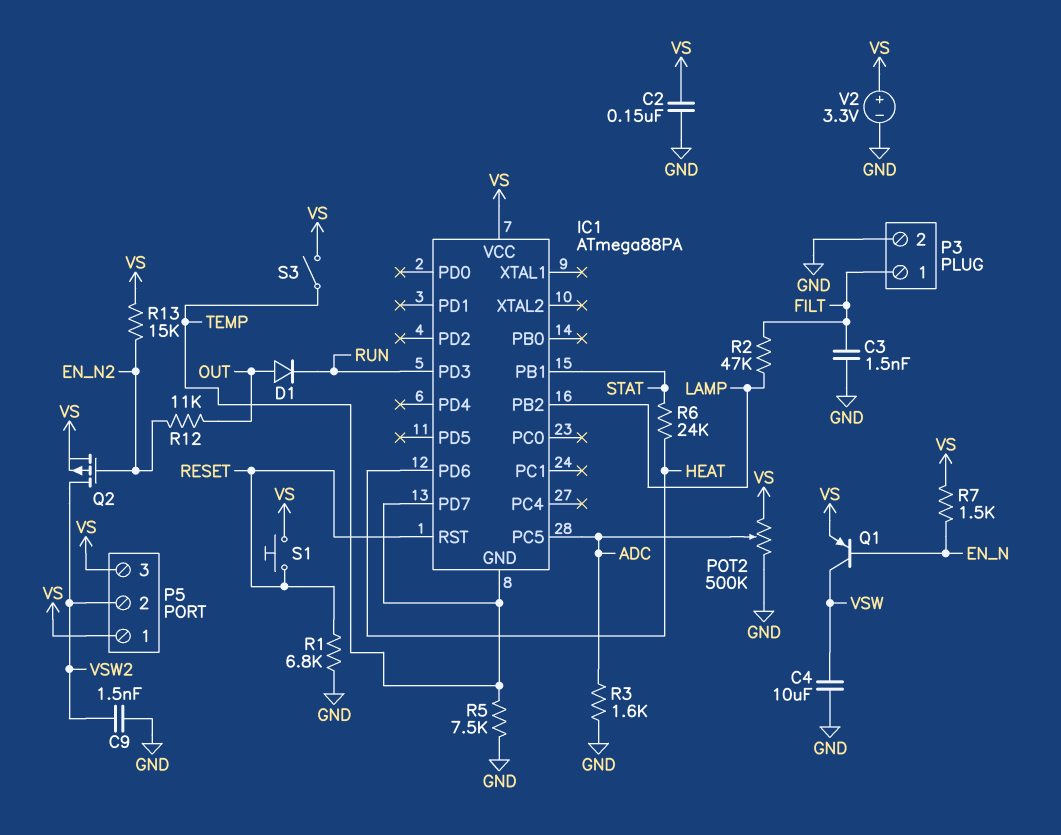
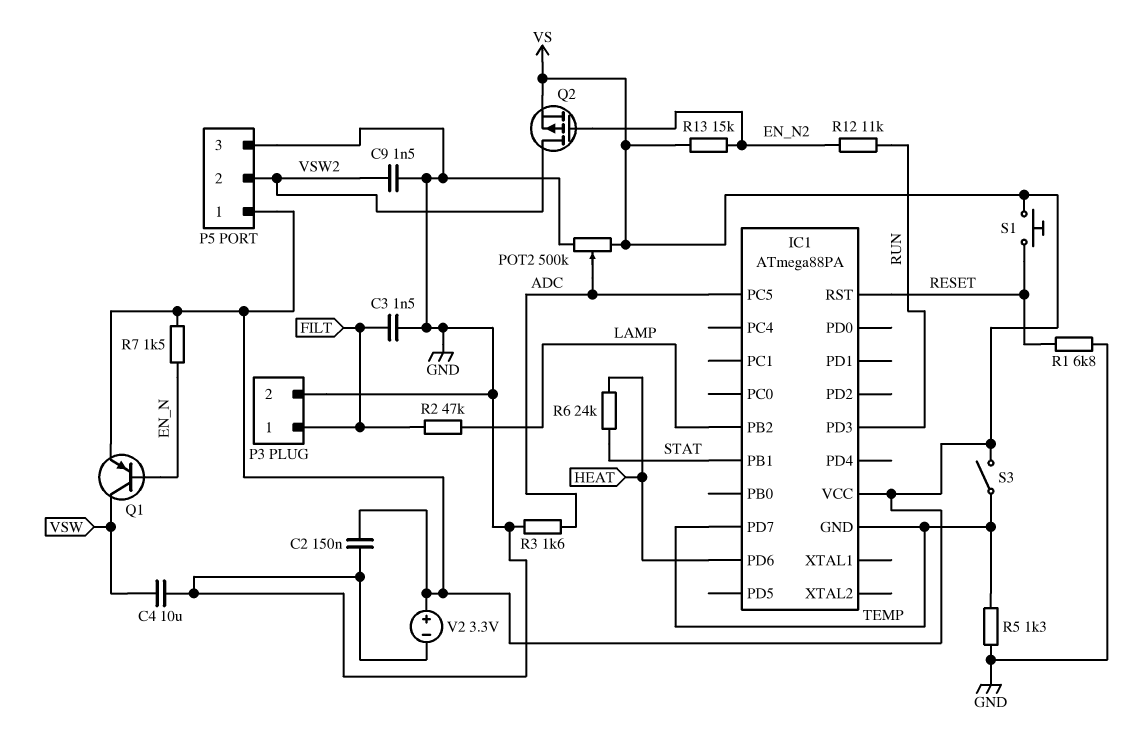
D1: diode (A OUT, K RUN) -> none
P5 pin 3: VS -> GND
R5: 7.5k (GND, TEMP) -> 1.3k (GND, TEMP)
R12: 11k (EN_N2, OUT) -> 11k (EN_N2, RUN)

